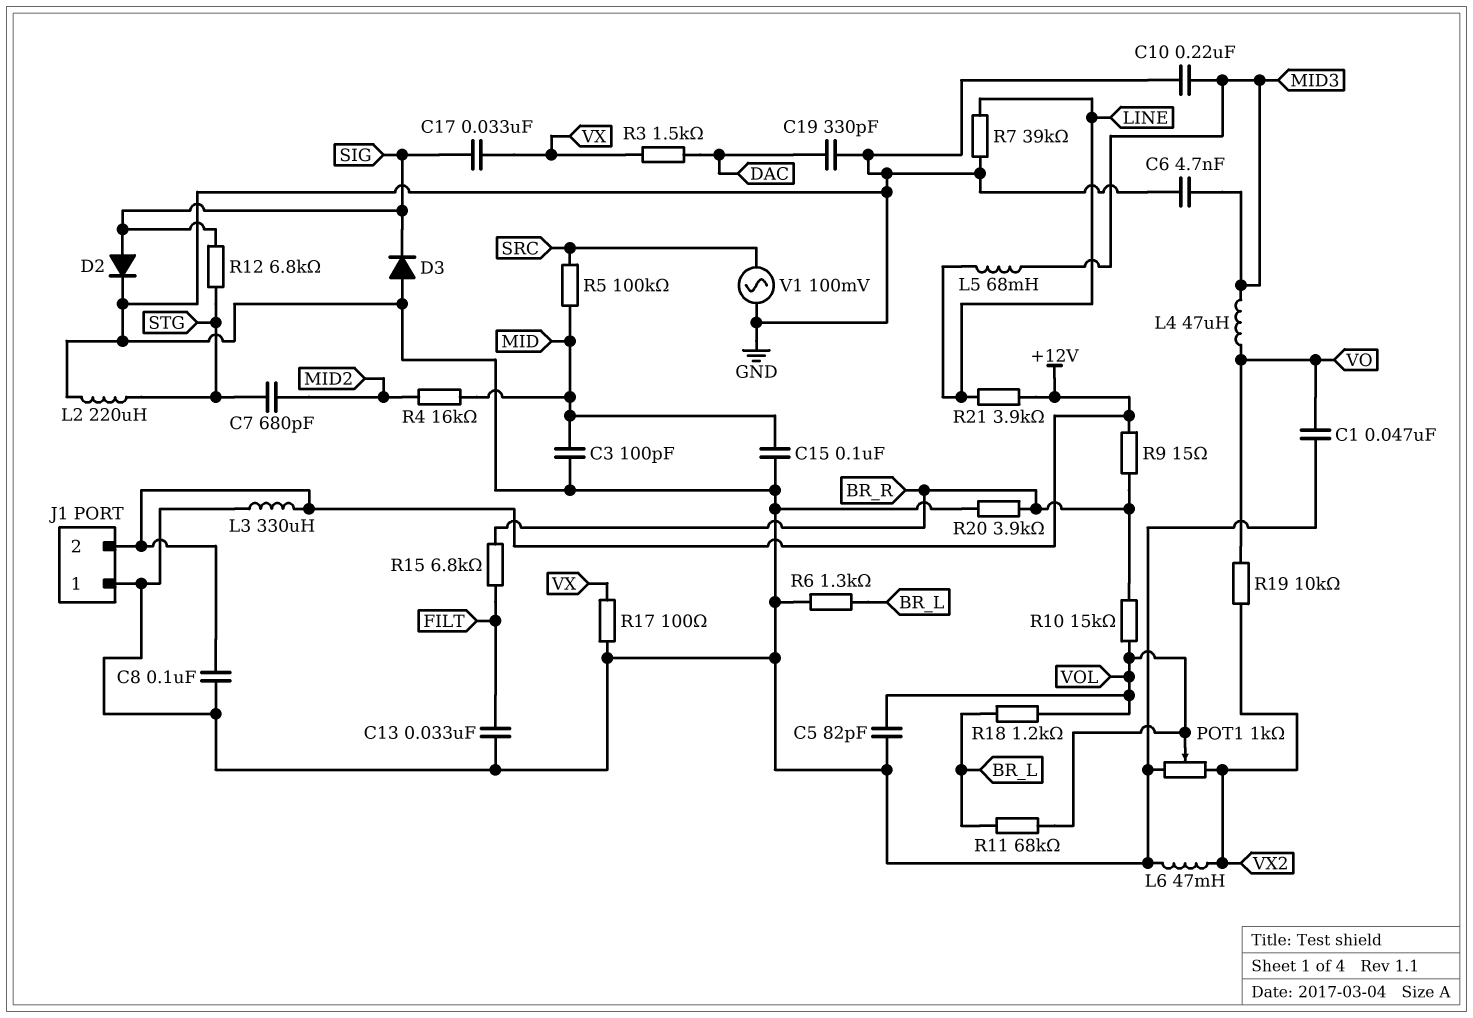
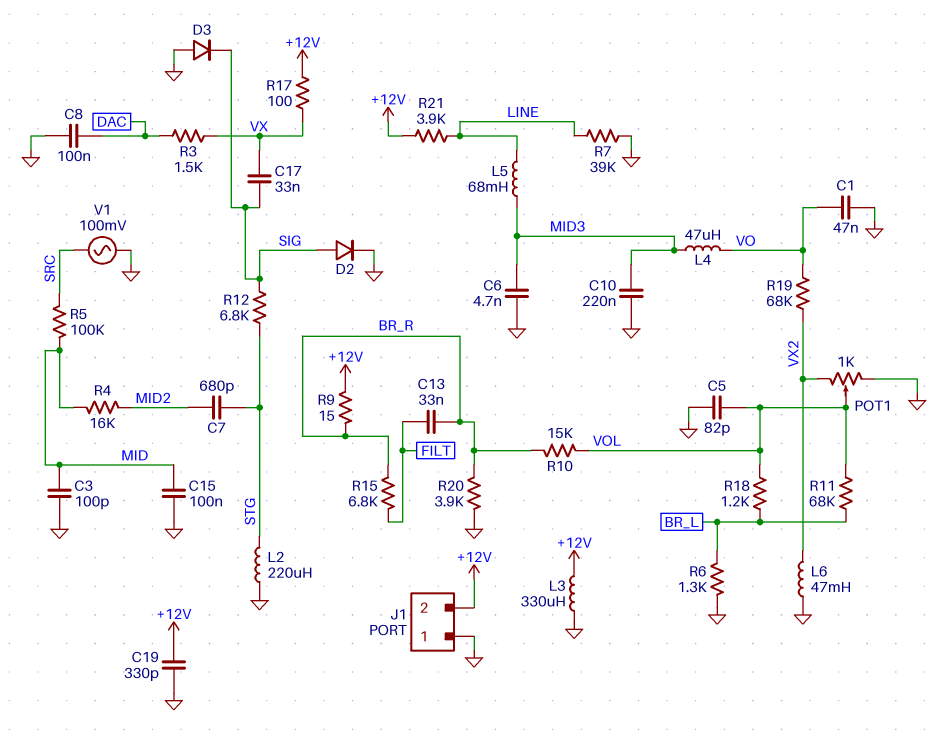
C8: 100nF (+12V, GND) -> 100nF (DAC, GND)
C13: 33nF (FILT, GND) -> 33nF (BR_R, FILT)
C19: 330pF (DAC, GND) -> 330pF (+12V, GND)
R17: 100 (GND, VX) -> 100 (+12V, VX)
R19: 10k (VO, VX2) -> 68k (VO, VX2)

